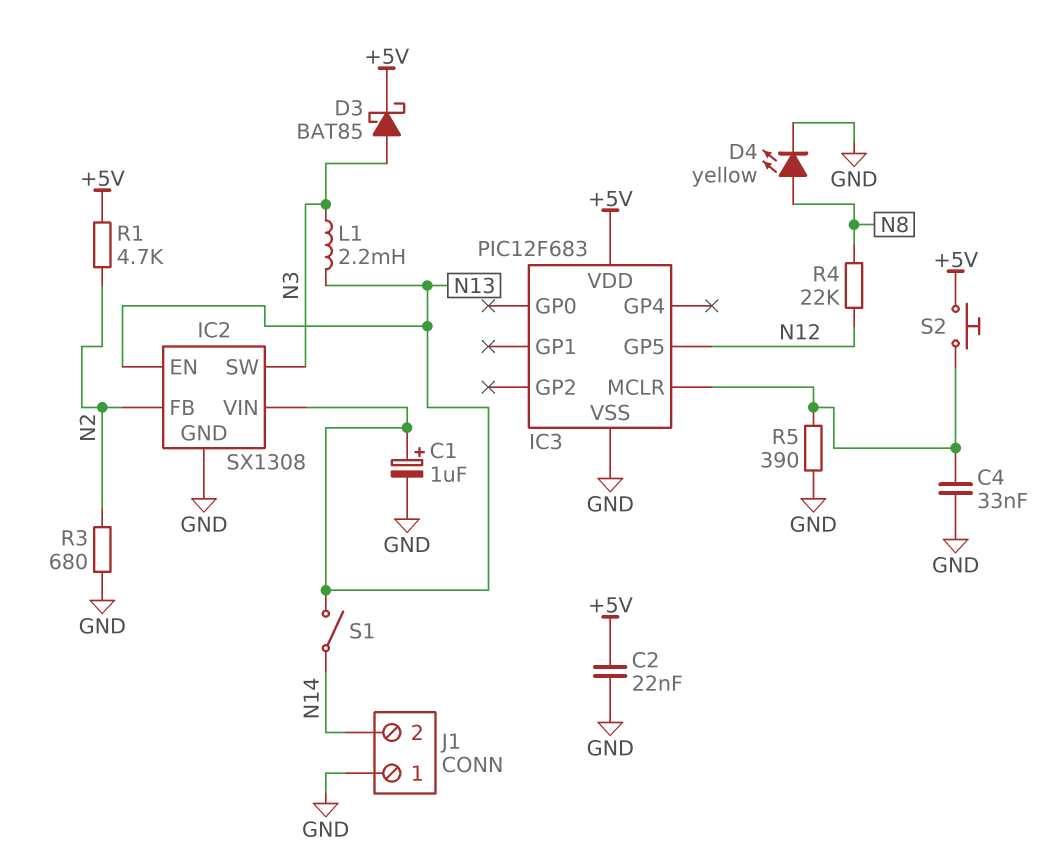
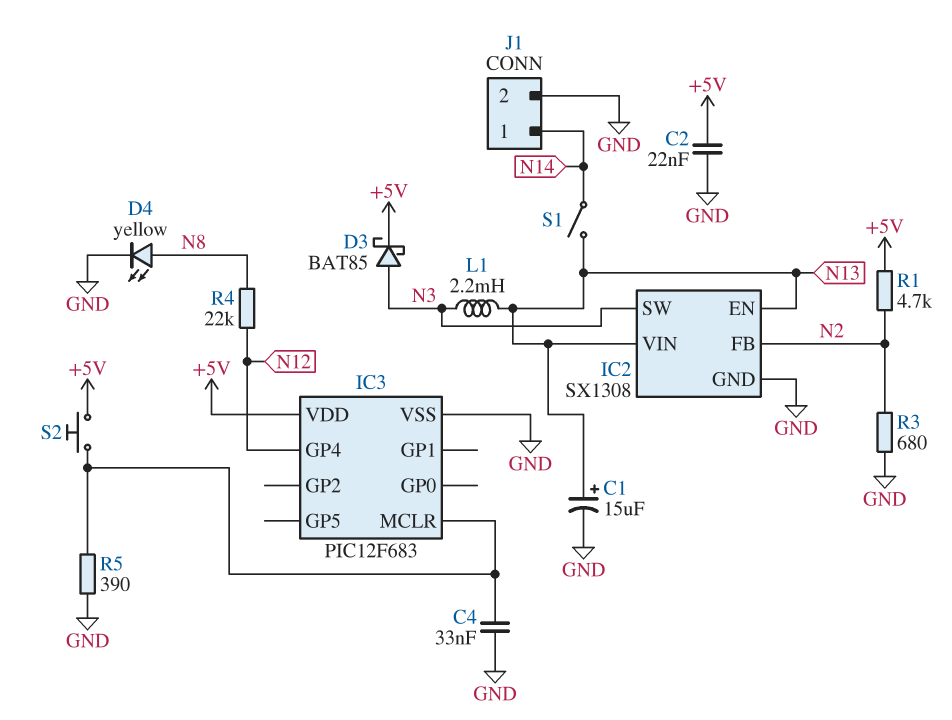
C1: 1uF (plus N13, minus GND) -> 15uF (plus N13, minus GND)
IC3 pin GP4: none -> N12
IC3 pin GP5: N12 -> none
J1 pin 1: GND -> N14
J1 pin 2: N14 -> GND

